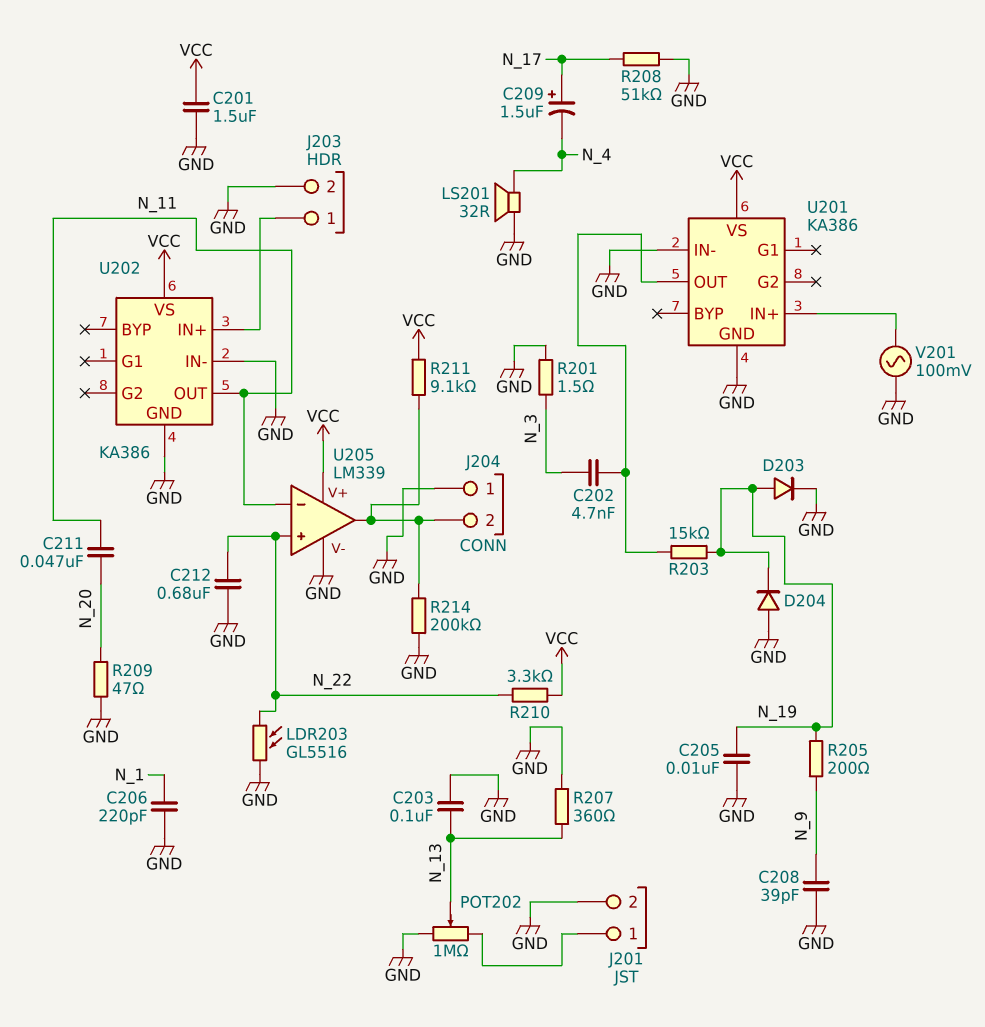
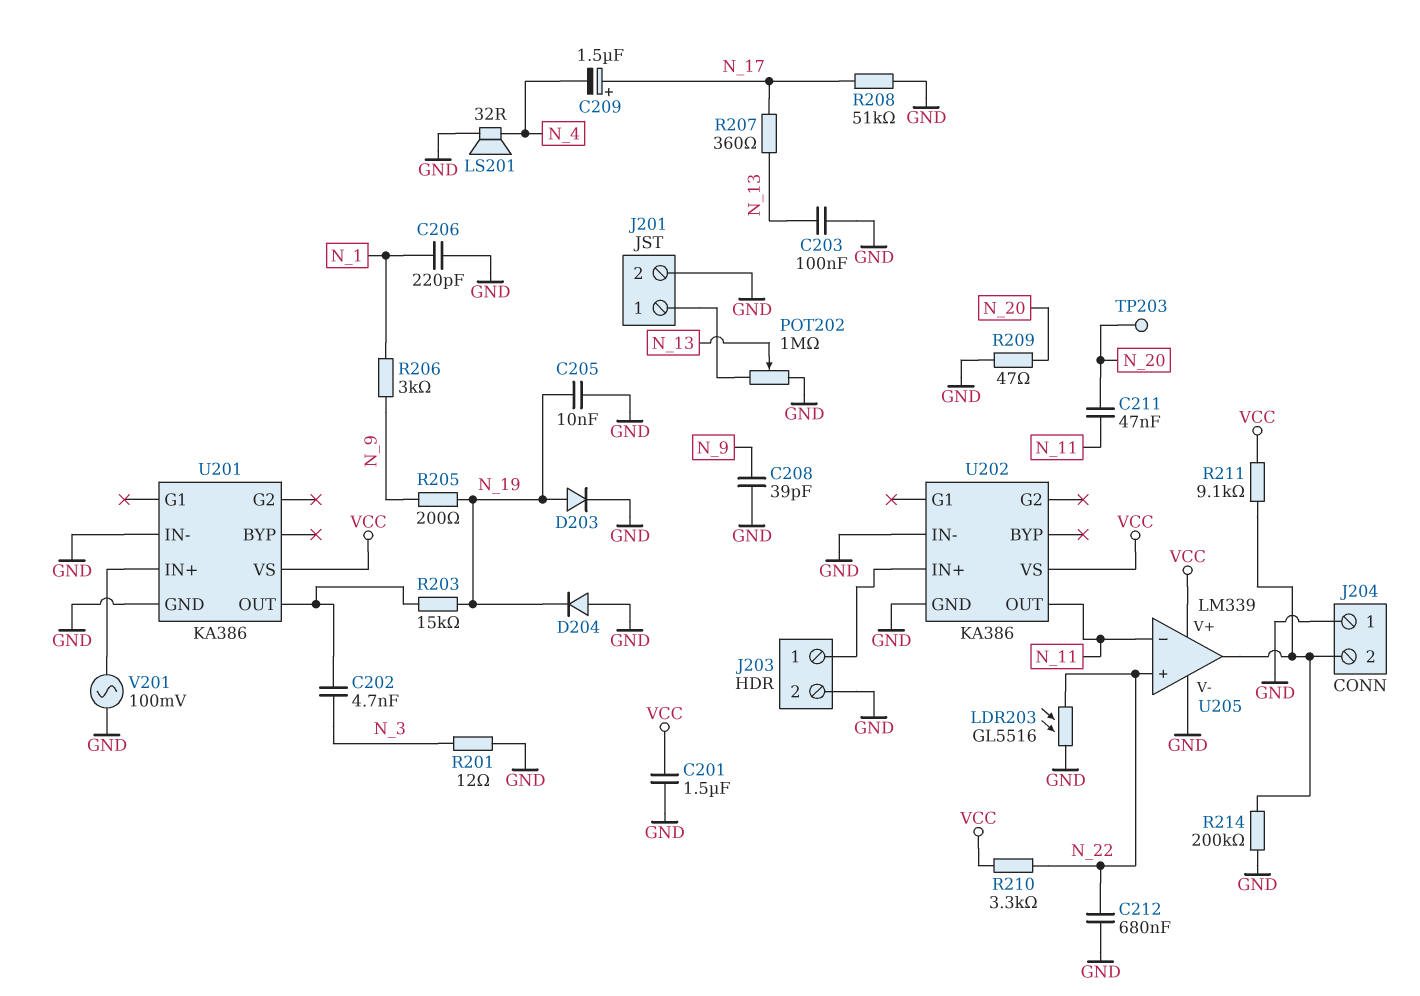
R201: 1.5 (GND, N_3) -> 12 (GND, N_3)
R206: none -> 3k (N_1, N_9)
R207: 360 (GND, N_13) -> 360 (N_13, N_17)
TP203: none -> test point (N_20)

